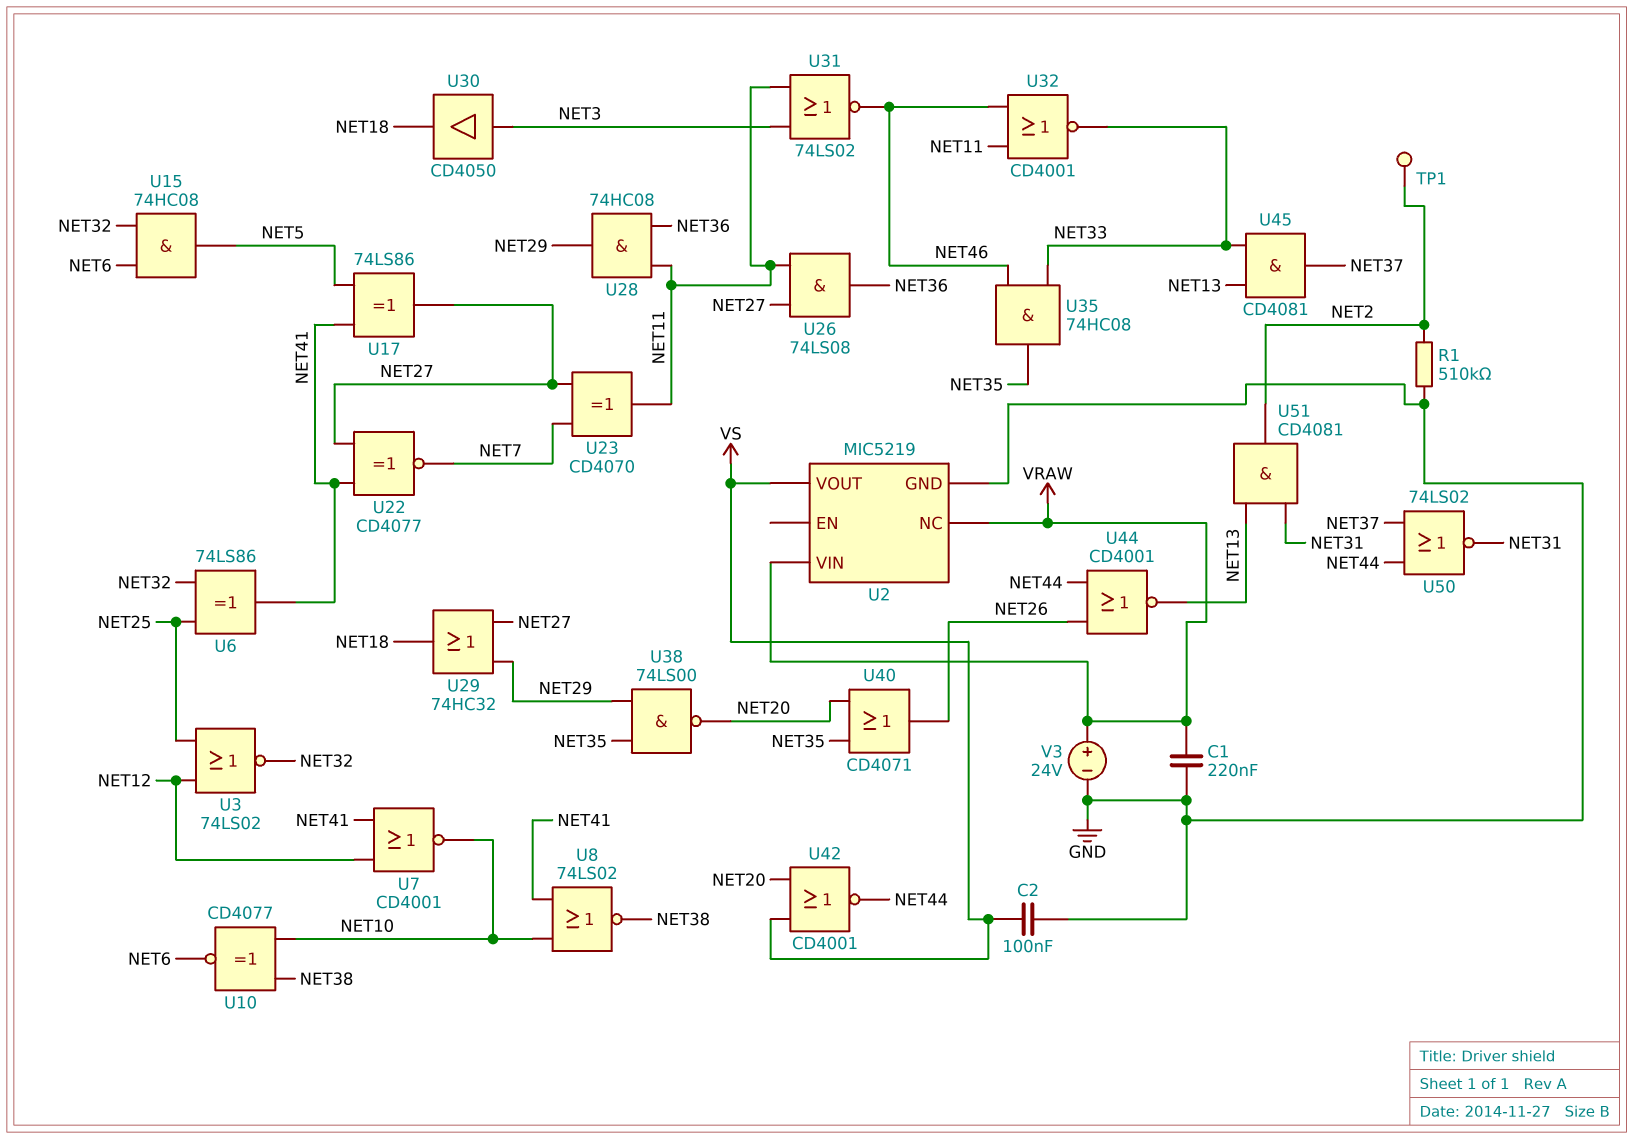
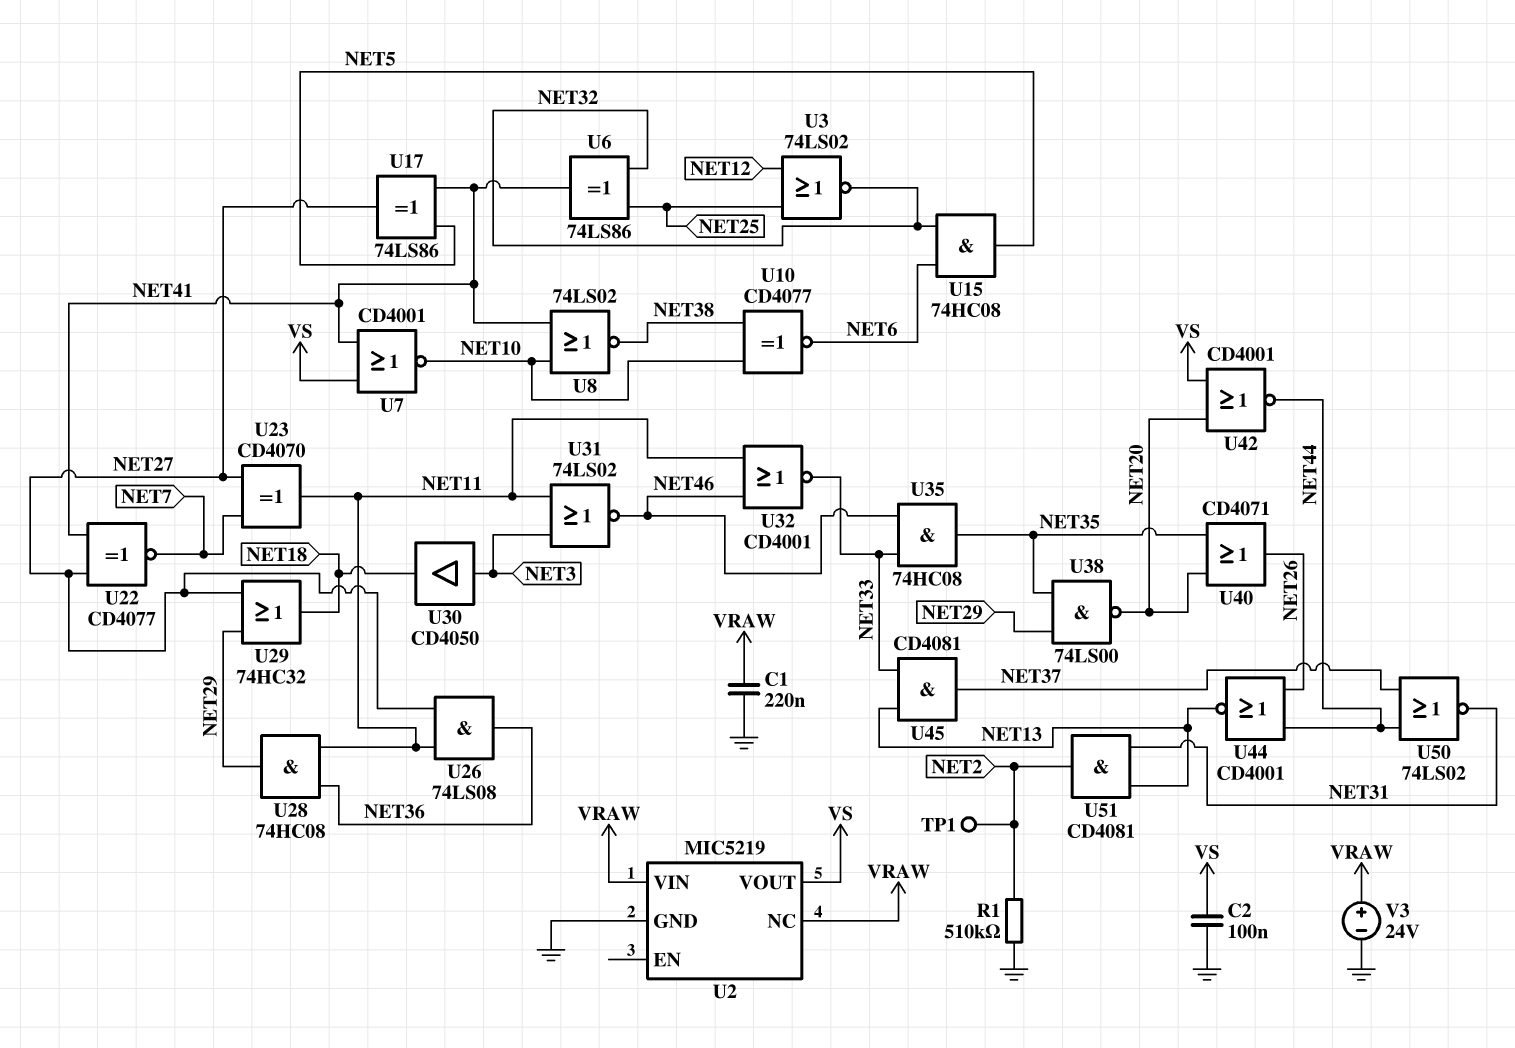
U7: NOR CD4001 (in NET12, in NET41, out NET10) -> NOR CD4001 (in NET41, in VS, out NET10)

